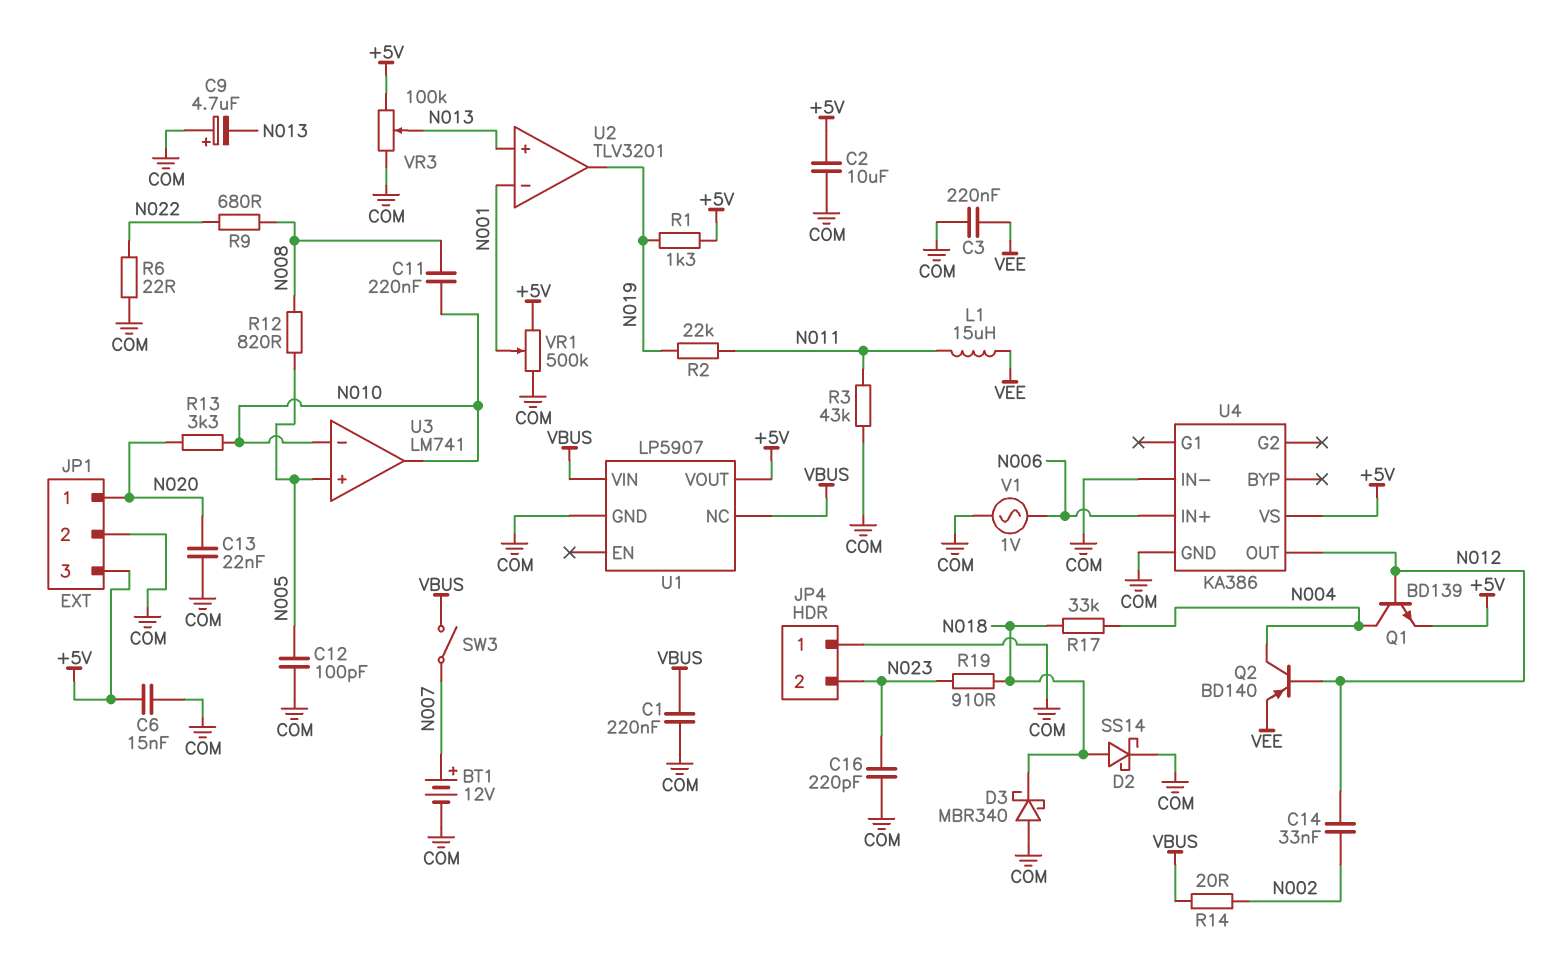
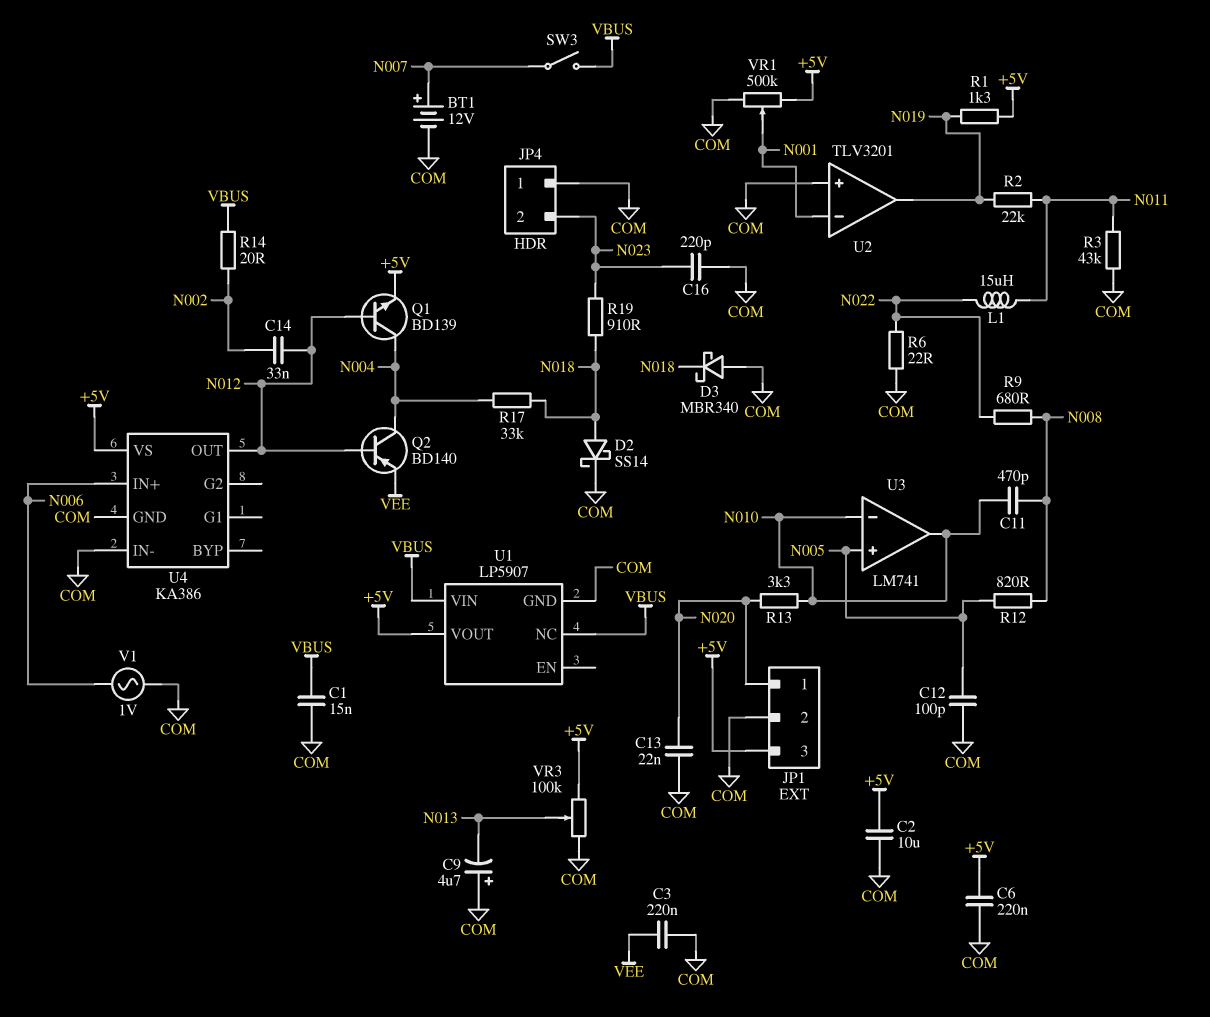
C1: 220nF (COM, VBUS) -> 15nF (COM, VBUS)
C6: 15nF (+5V, COM) -> 220nF (+5V, COM)
C11: 220nF (N008, N010) -> 470pF (N008, N010)
L1: 15uH (N011, VEE) -> 15uH (N011, N022)
U2 pin in+: N013 -> COM

